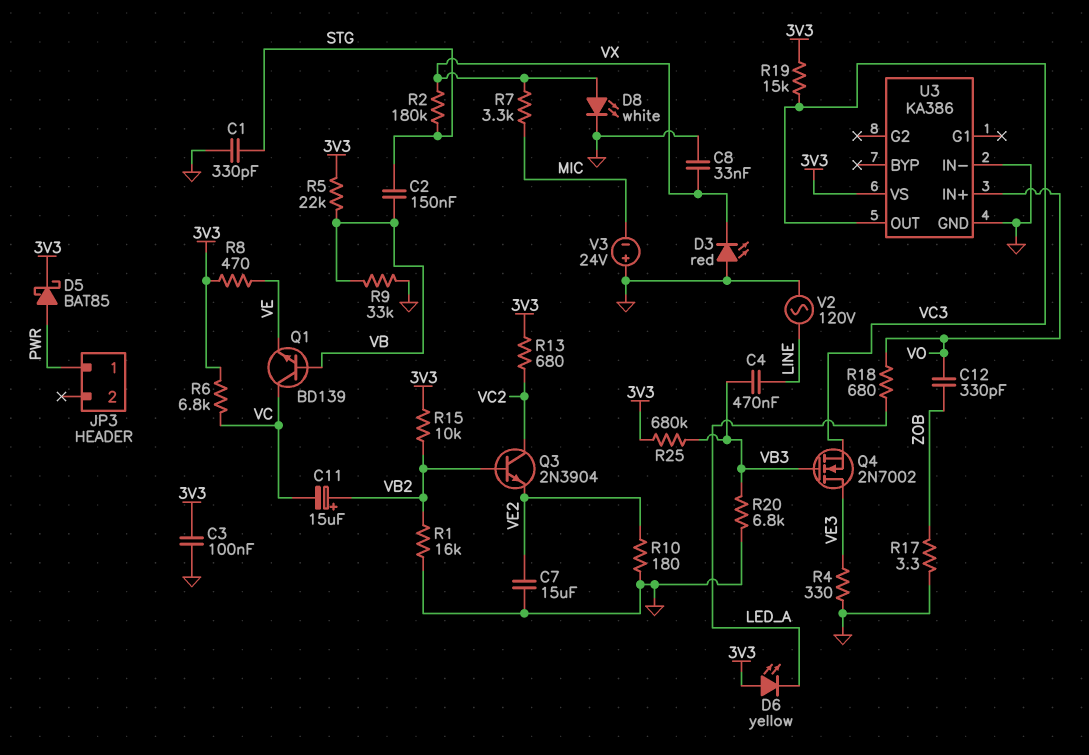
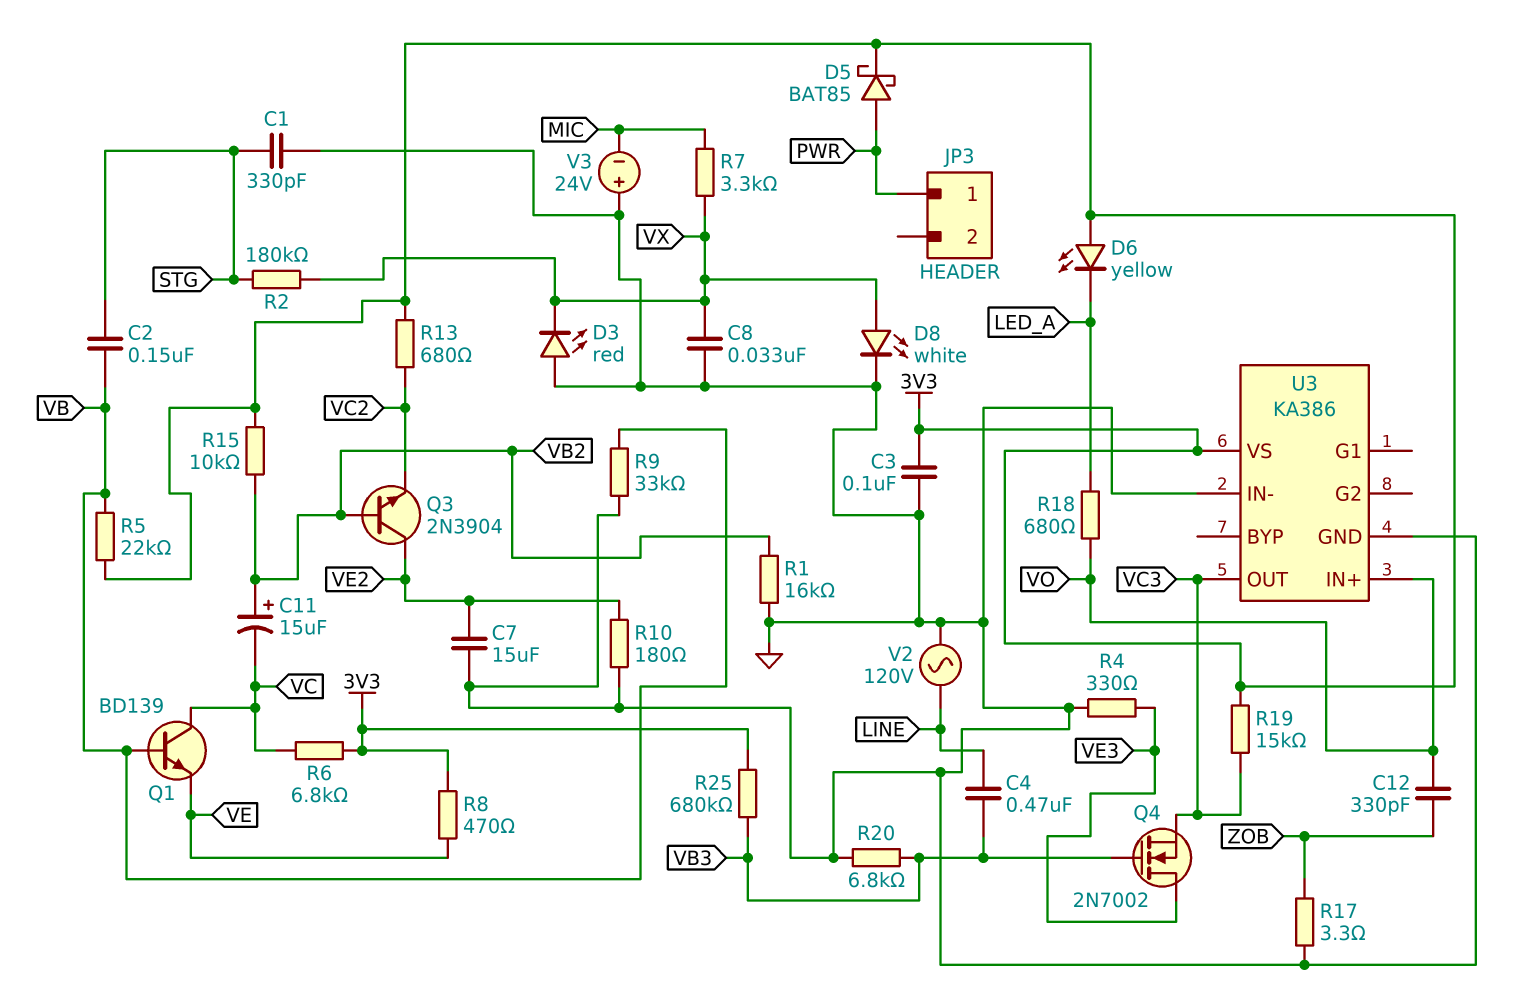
Q3: NPN 2N3904 (B VB2, C VC2, E VE2) -> NPN 2N3904 (B VB2, C VE2, E VC2)

